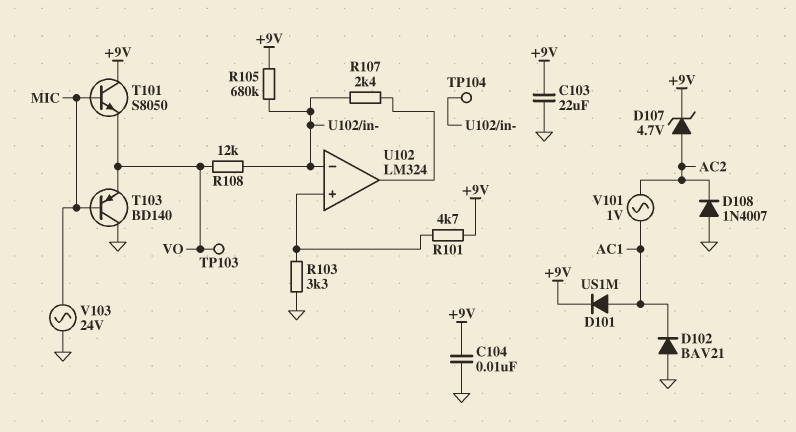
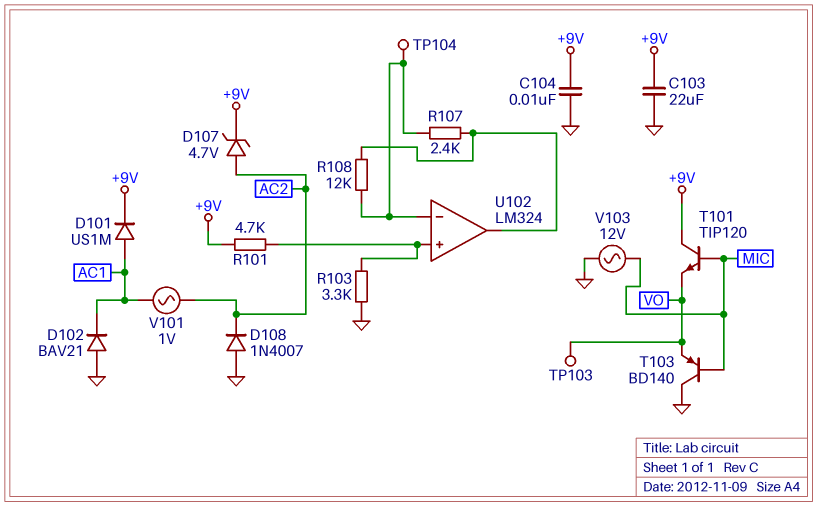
R105: 680k (+9V, U102/in-) -> none
R108: 12k (U102/in-, VO) -> 12k (U102/in-, U102/out)
T101: NPN S8050 (B MIC, C +9V, E VO) -> NPN TIP120 (B MIC, C +9V, E VO)
V103: AC 24V (GND, MIC) -> AC 12V (GND, MIC)

